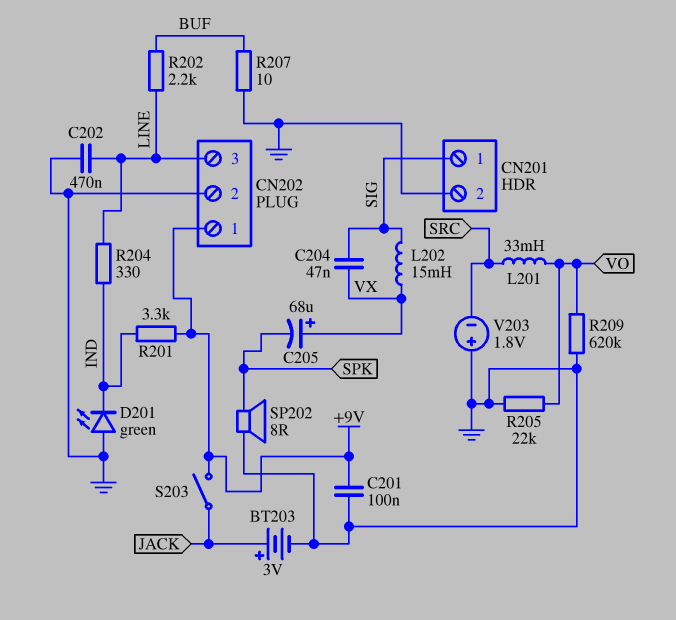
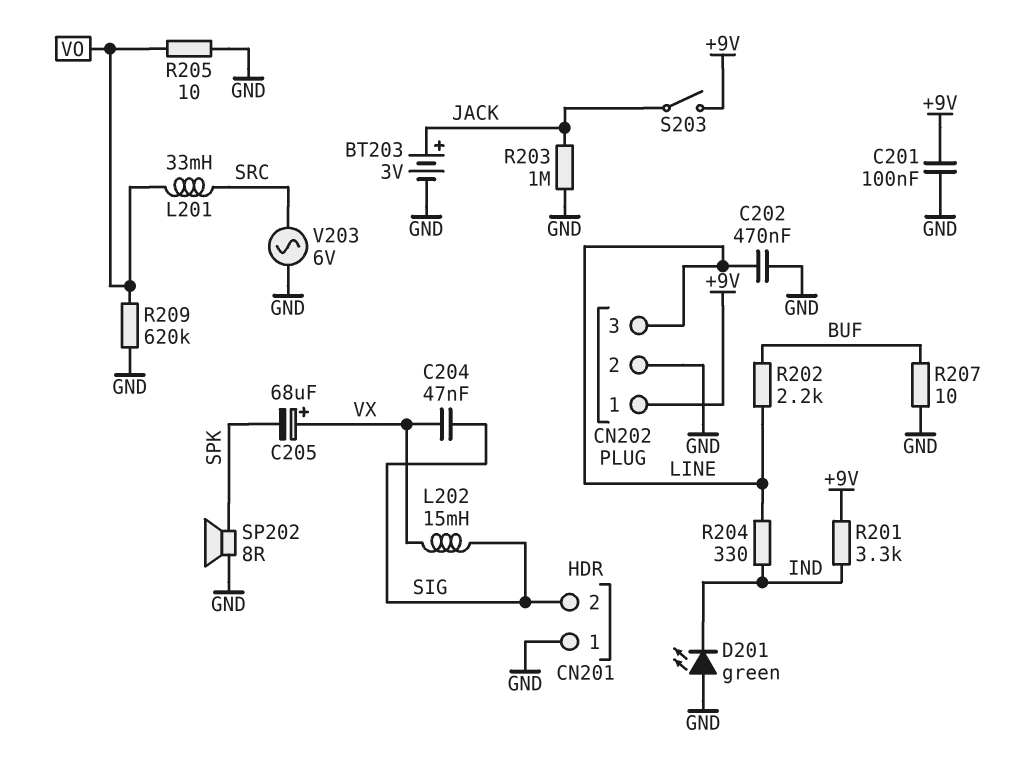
CN201 pin 1: SIG -> GND
CN201 pin 2: GND -> SIG
R203: none -> 1M (GND, JACK)
R205: 22k (GND, VO) -> 10 (GND, VO)
V203: 1.8V (plus GND, minus SRC) -> AC 6V (GND, SRC)

